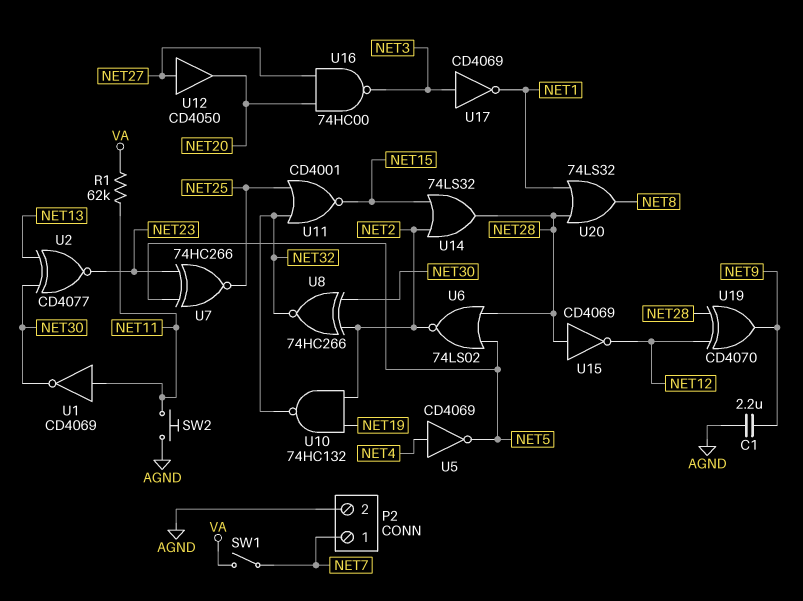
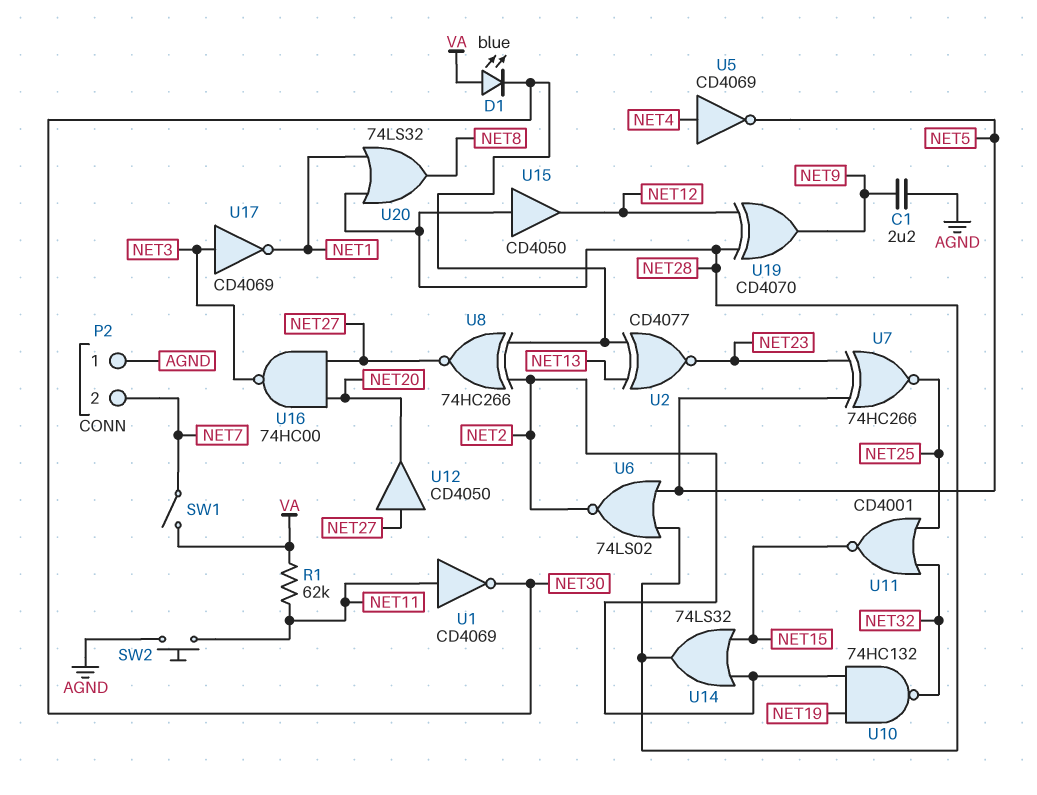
D1: none -> LED blue (A VA, K NET30)
P2 pin 1: NET7 -> AGND
P2 pin 2: AGND -> NET7
U8: XNOR 74HC266 (in NET2, in NET30, out NET32) -> XNOR 74HC266 (in NET2, in NET30, out NET27)
U15: NOT CD4069 (in NET28, out NET12) -> buffer CD4050 (in NET28, out NET12)

